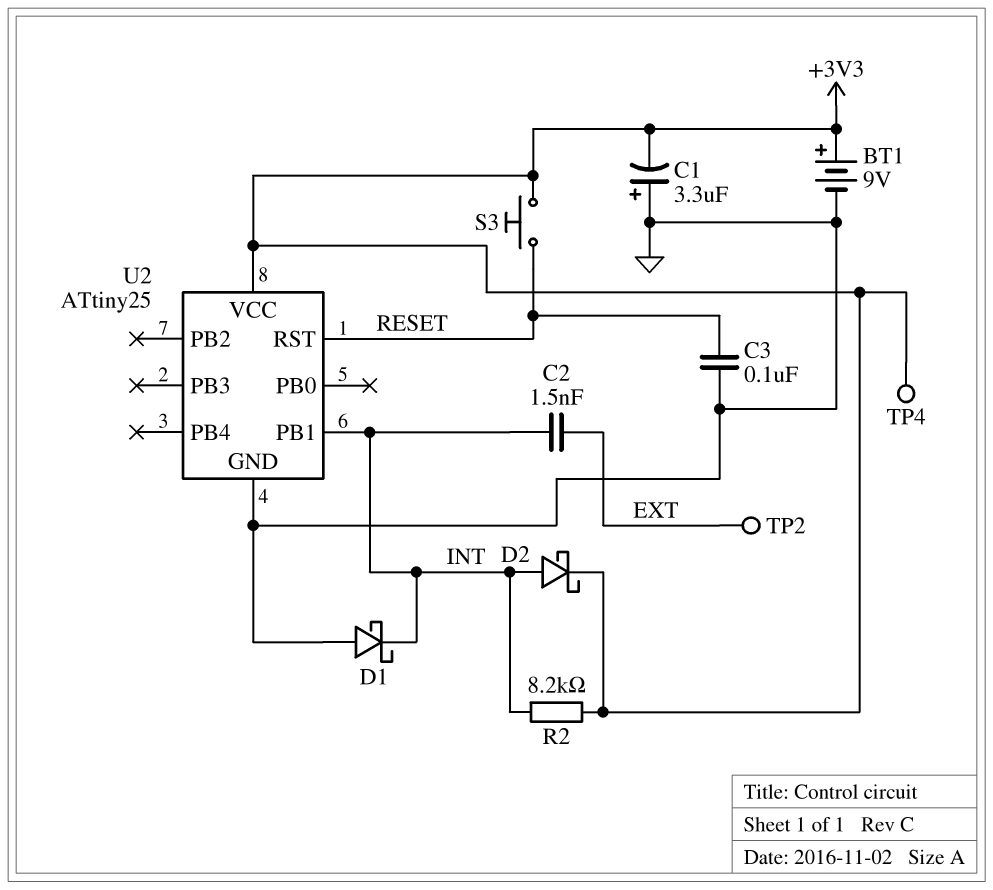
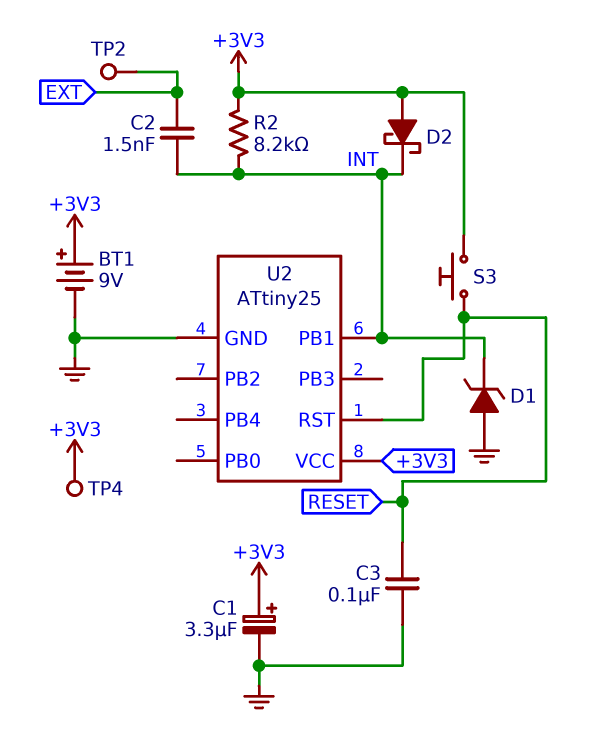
C1: 3.3uF (plus GND, minus +3V3) -> 3.3uF (plus +3V3, minus GND)
D1: schottky (A GND, K INT) -> zener (A GND, K INT)
D2: schottky (A INT, K +3V3) -> schottky (A +3V3, K INT)

